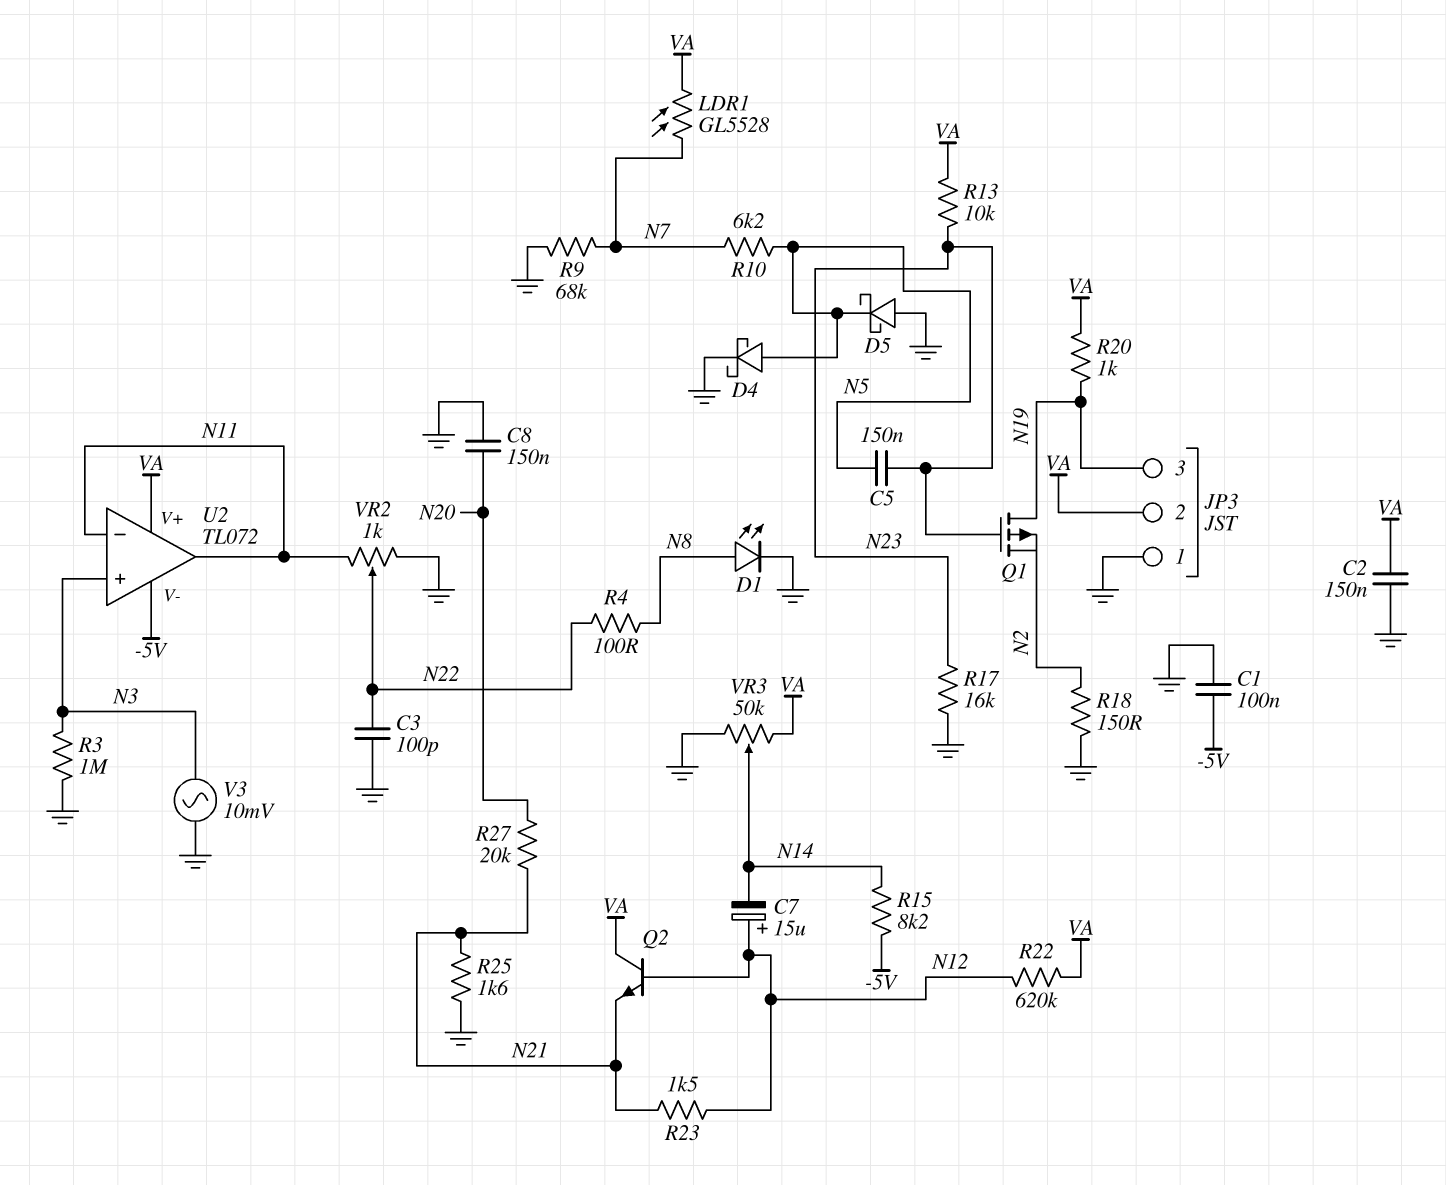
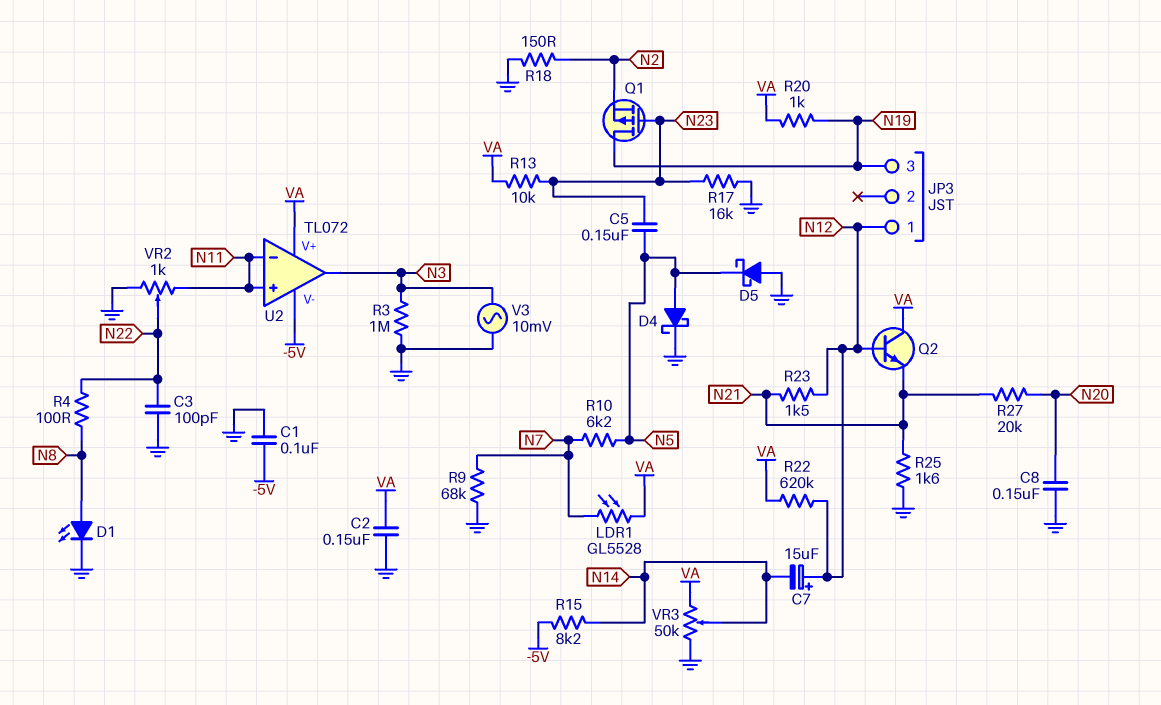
JP3 pin 1: GND -> N12
JP3 pin 2: VA -> none
U2 pin in+: N3 -> N11
U2 pin out: N11 -> N3

